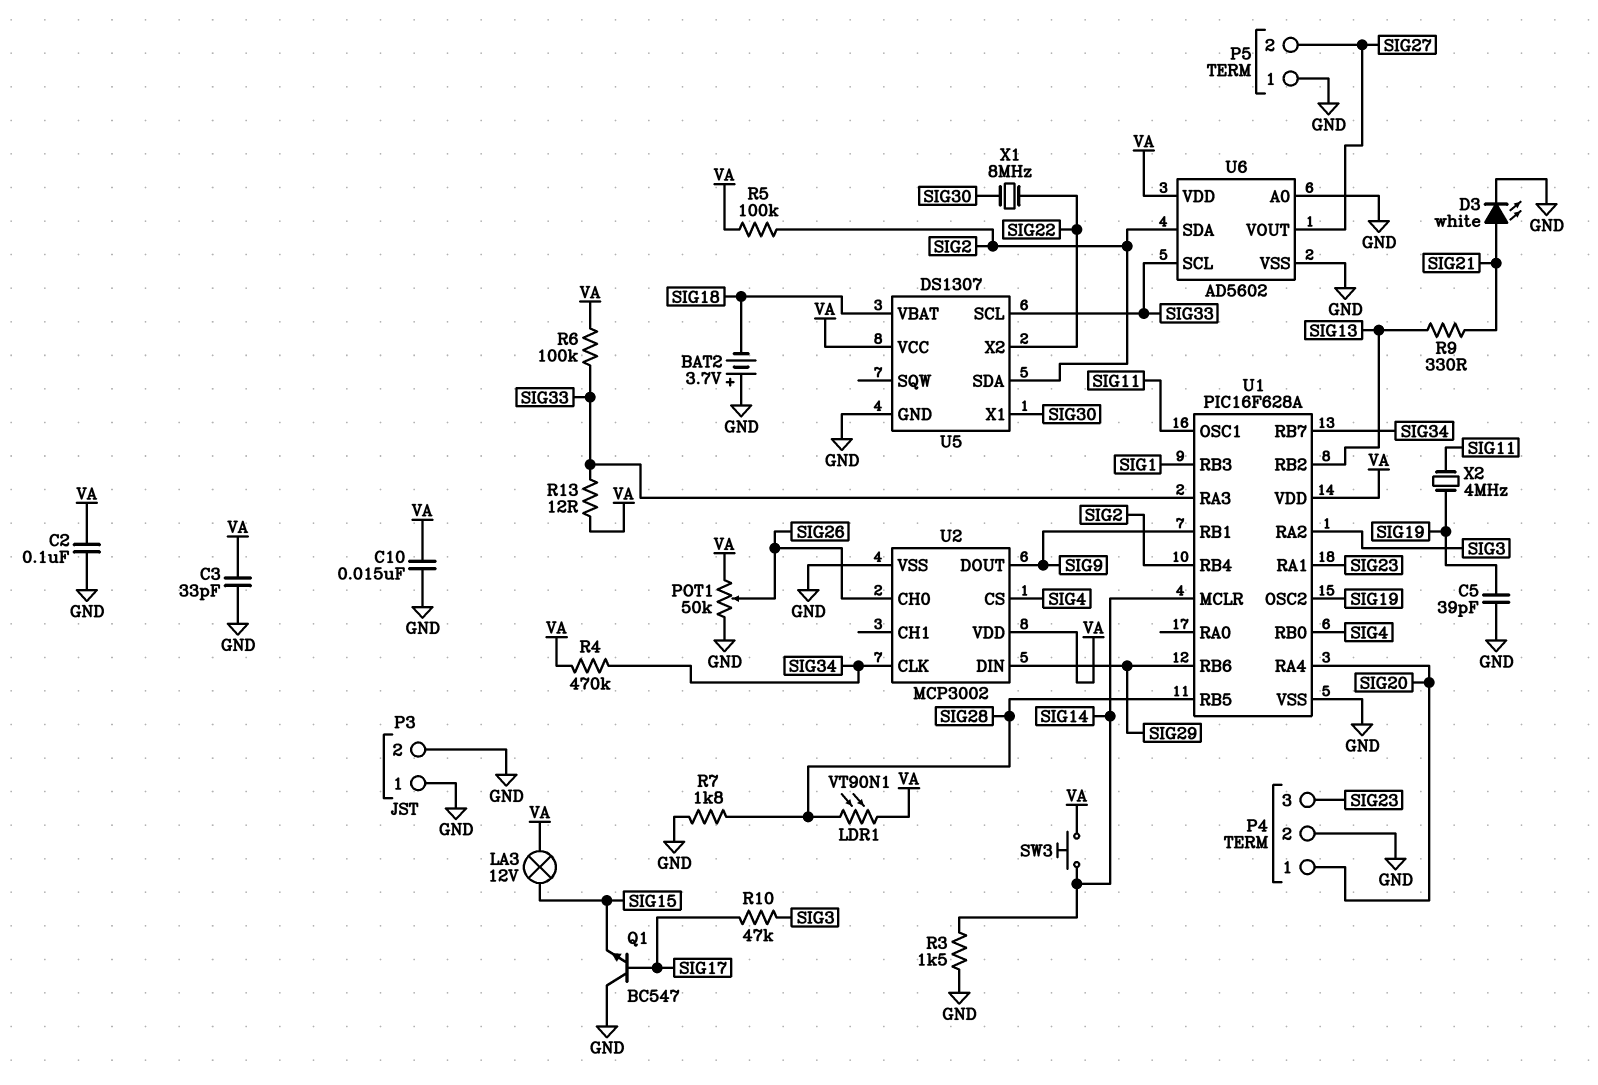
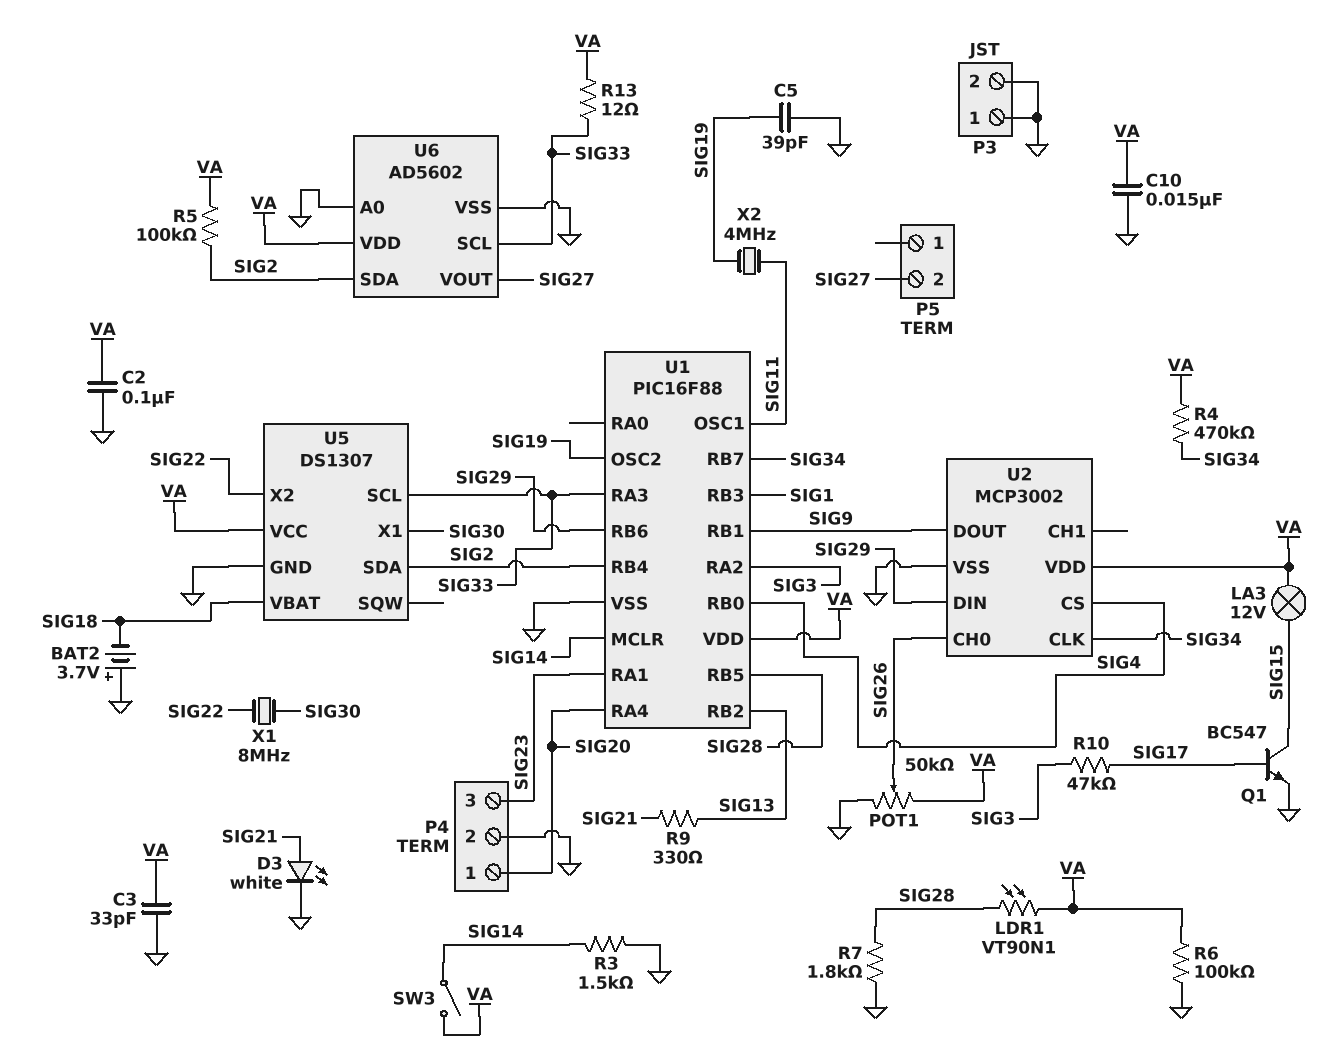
P5 pin 1: GND -> none
Q1: NPN BC547 (B SIG17, C GND, E SIG15) -> NPN BC547 (B SIG17, C SIG15, E GND)
R6: 100k (SIG33, VA) -> 100k (GND, VA)
SW3: button (SIG14, VA) -> switch (SIG14, VA)
U1: PIC16F628A -> PIC16F88

